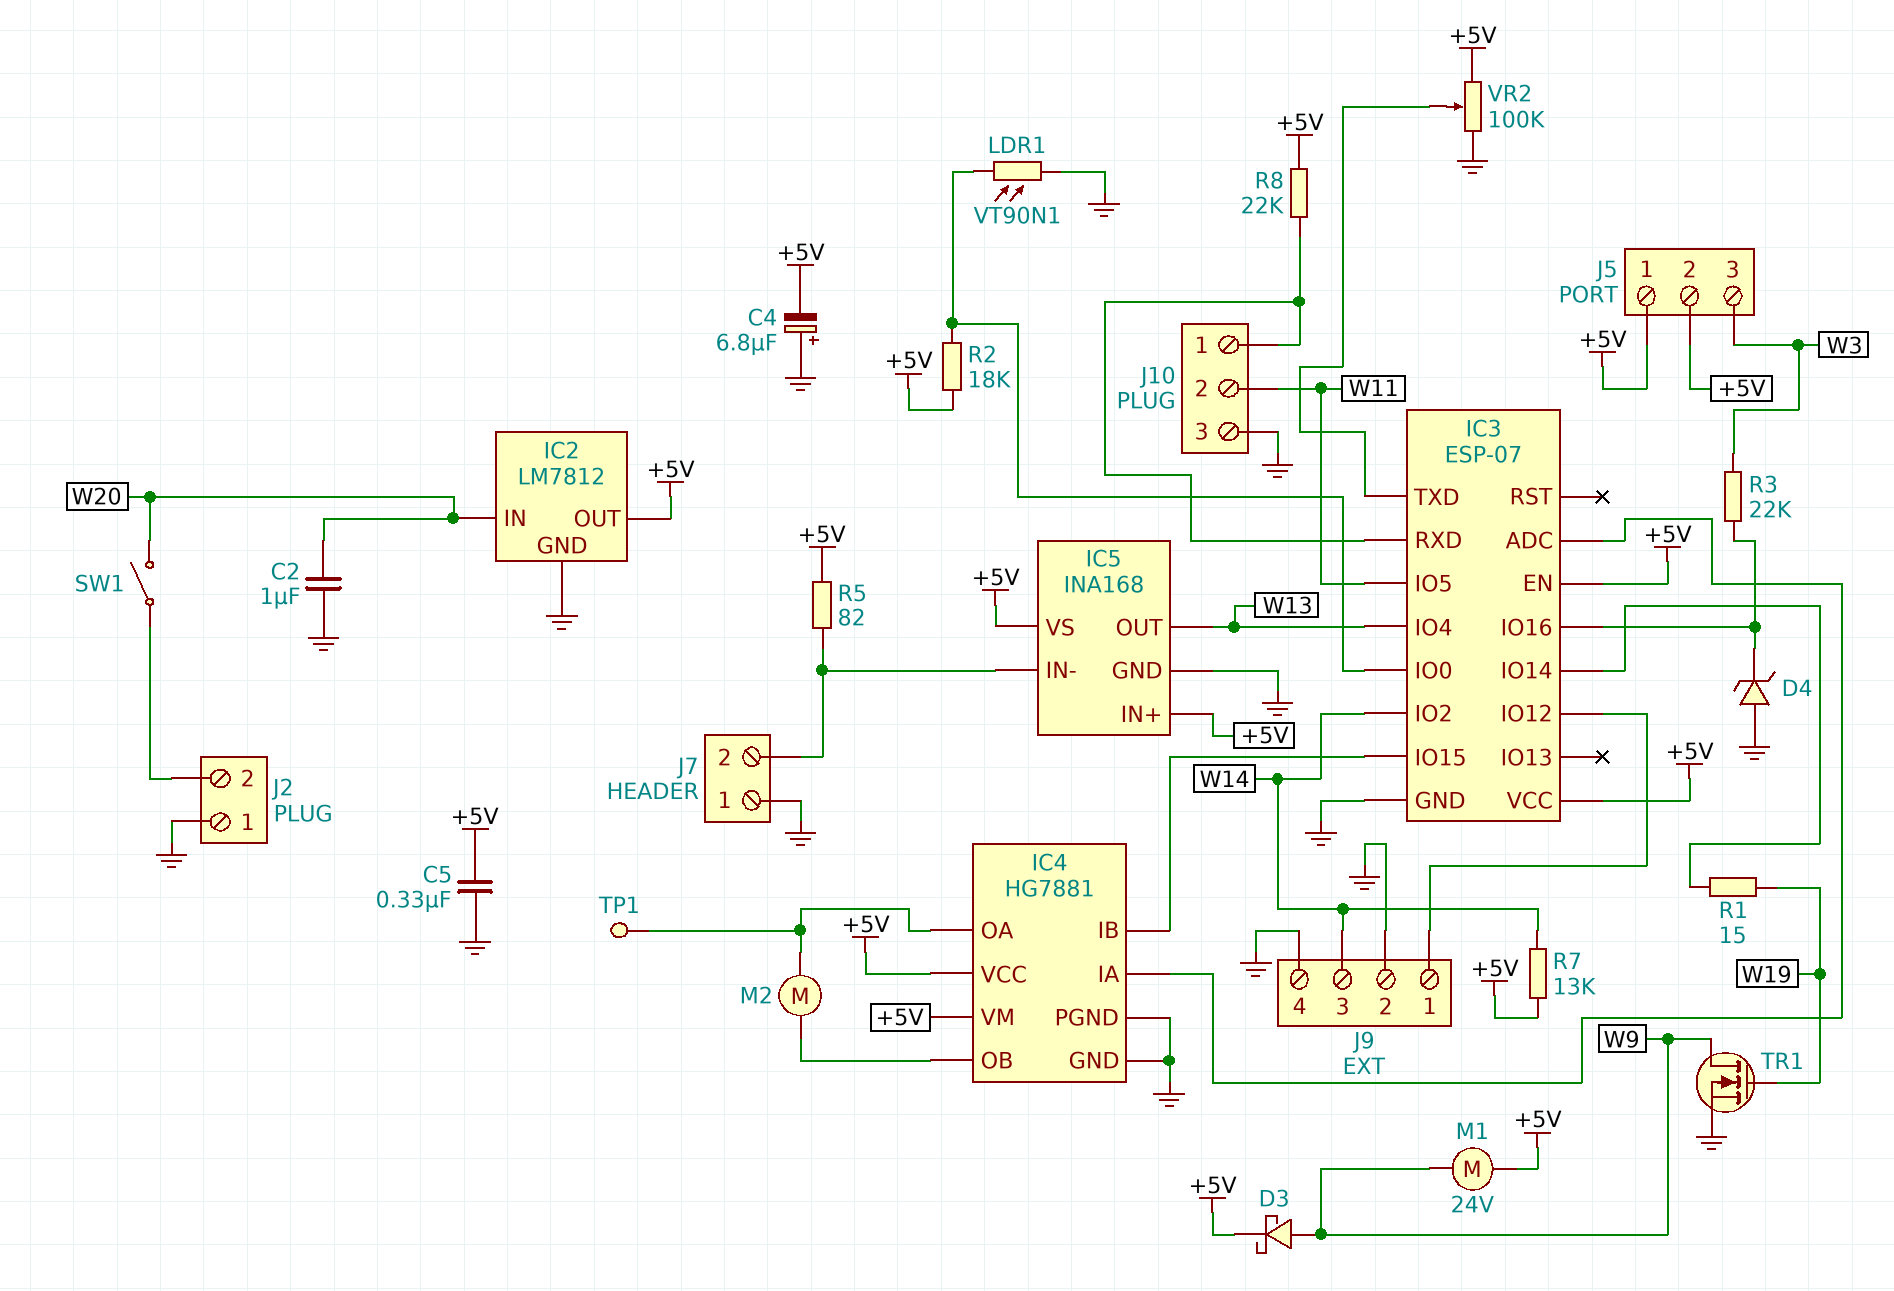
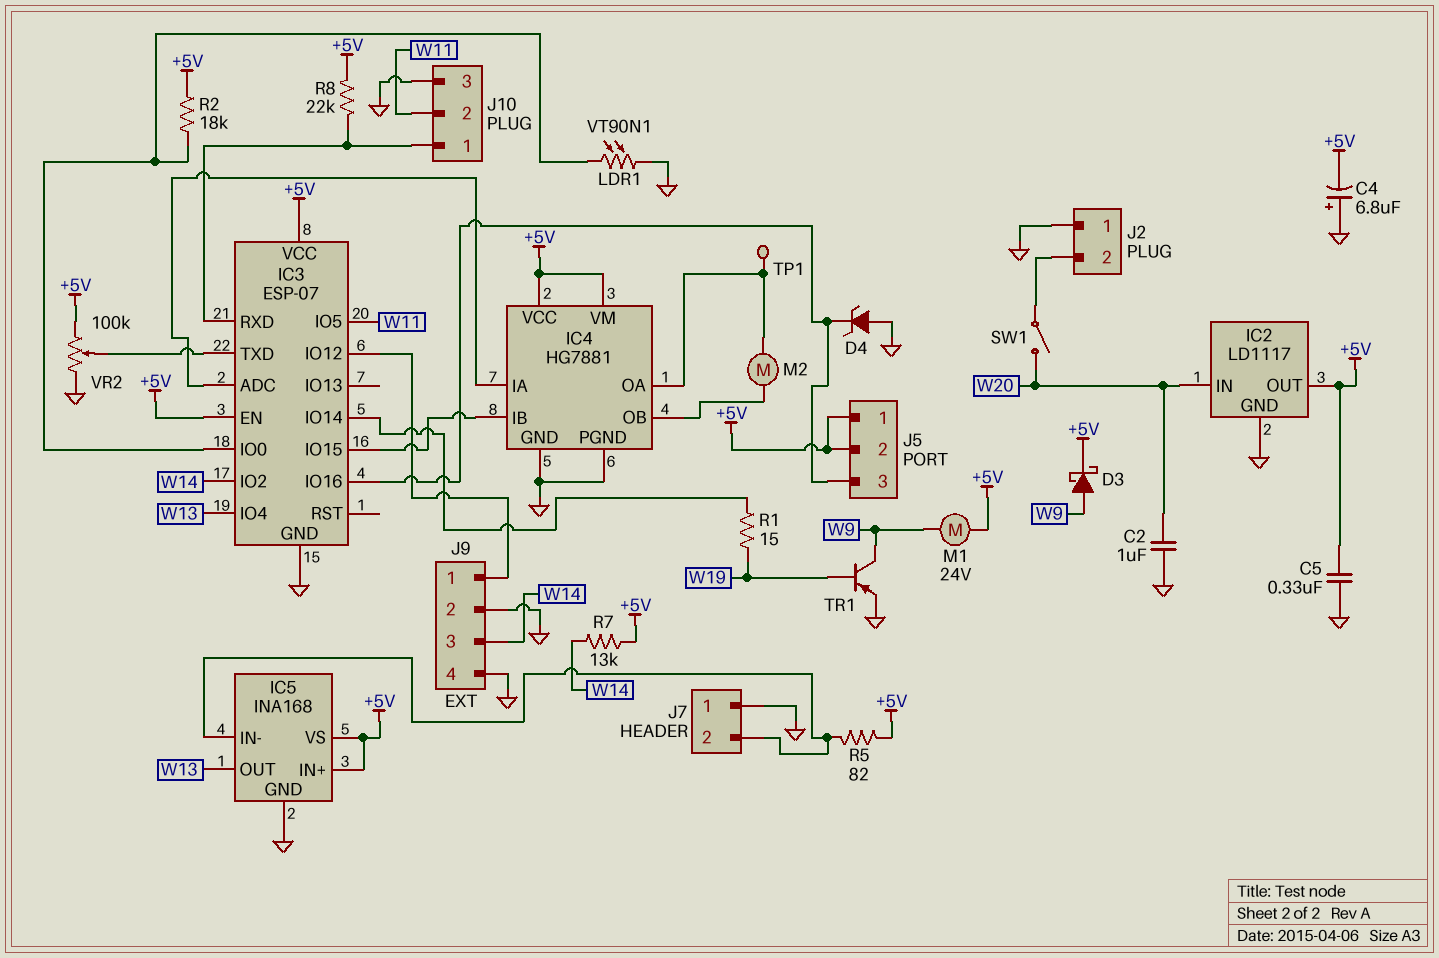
IC2: LM7812 -> LD1117
J5 pin 3: W3 -> IC3/IO16
R3: 22k (IC3/IO16, W3) -> none
TR1: NMOS (G W19, D W9, S GND) -> PNP (B W19, C W9, E GND)

